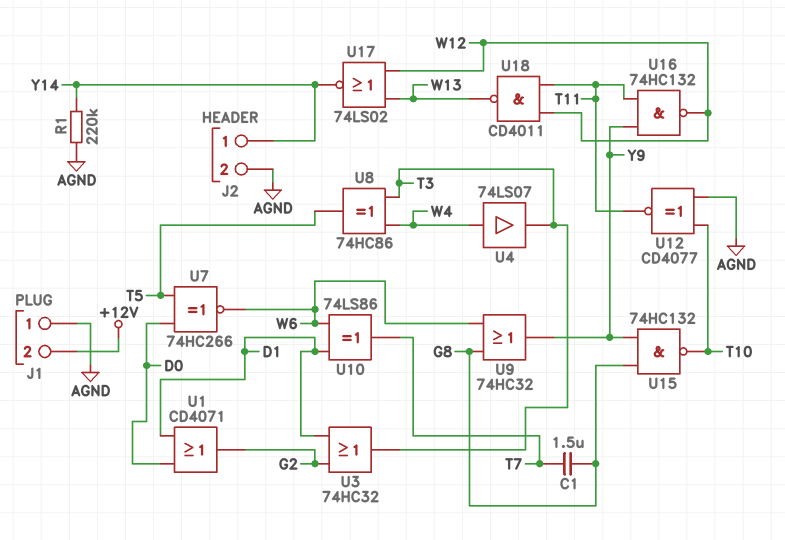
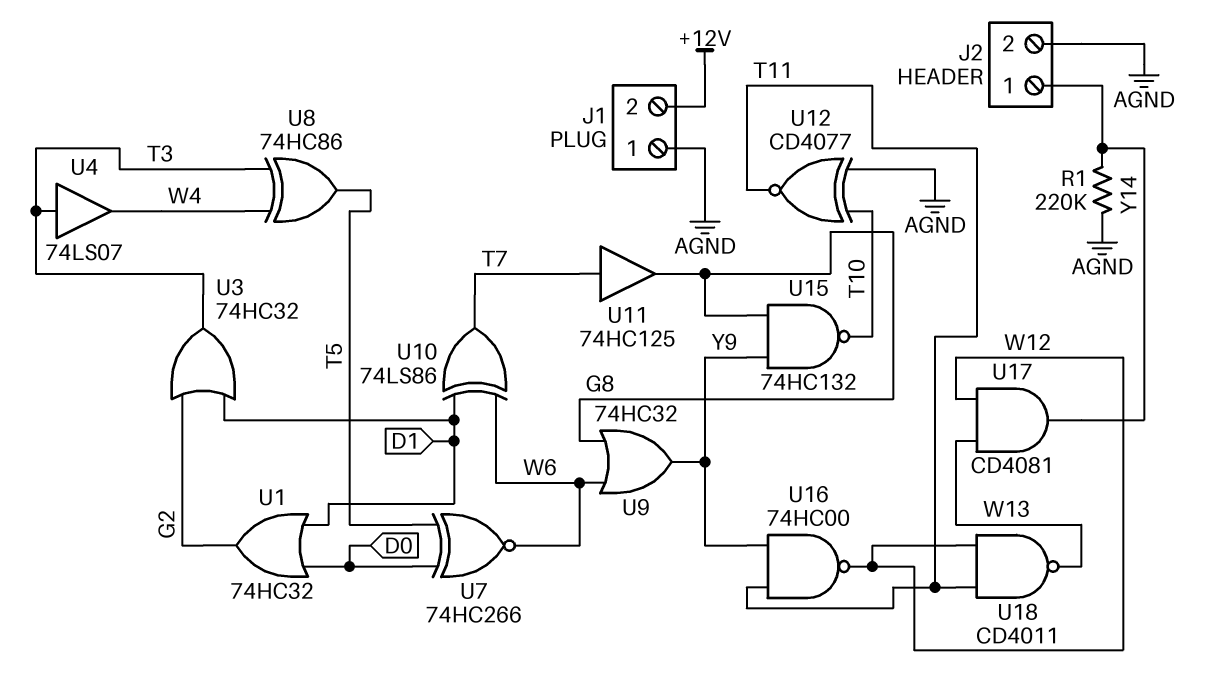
C1: 1.5uF (G8, T7) -> none
U1: OR CD4071 (in D0, in D1, out G2) -> OR 74HC32 (in D0, in D1, out G2)
U4: buffer 74LS07 (in W4, out T3) -> buffer 74LS07 (in T3, out W4)
U11: none -> buffer 74HC125 (in T7, out G8)
U16: NAND 74HC132 (in T11, in Y9, out W12) -> NAND 74HC00 (in T11, in Y9, out W12)
U17: NOR 74LS02 (in W12, in W13, out Y14) -> AND CD4081 (in W12, in W13, out Y14)

